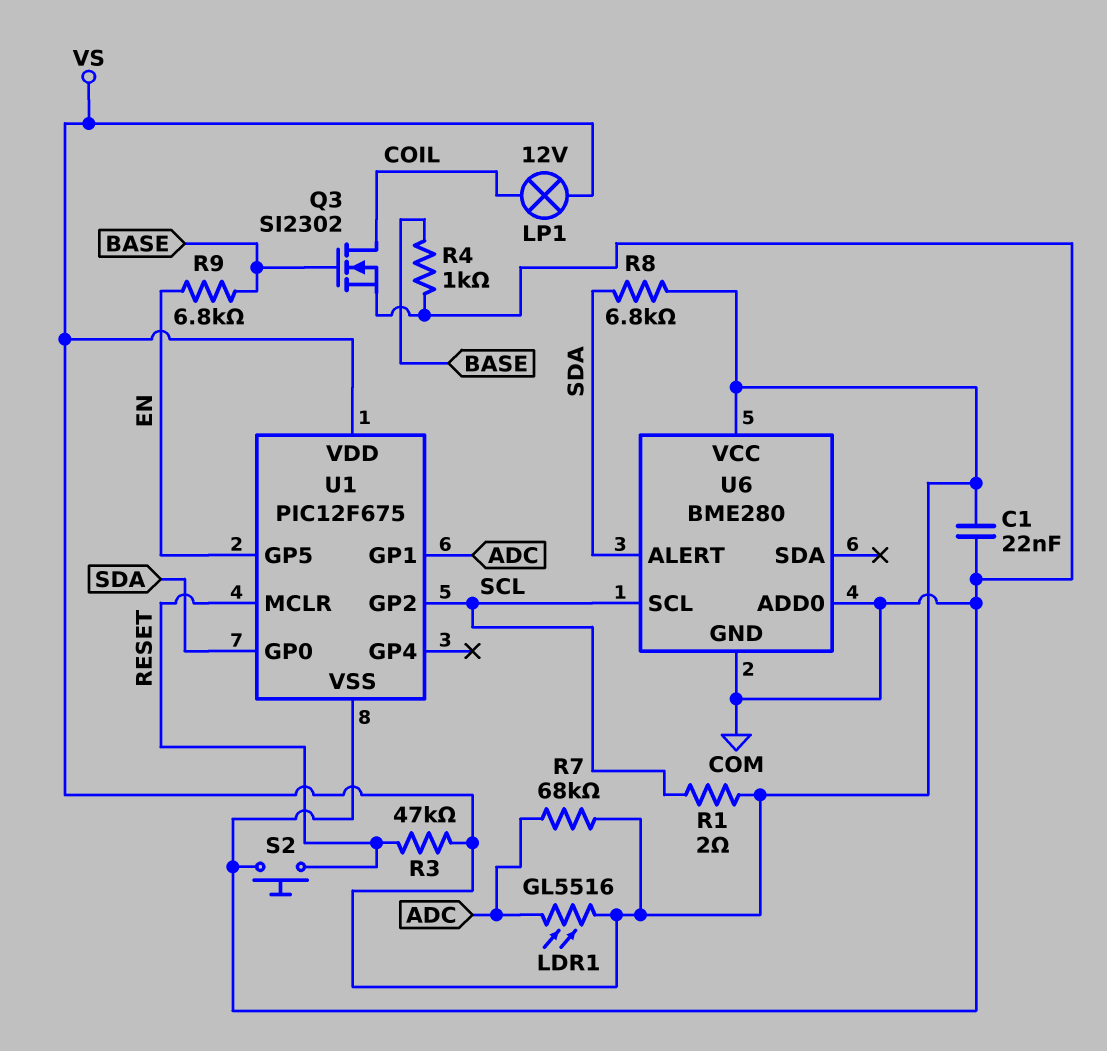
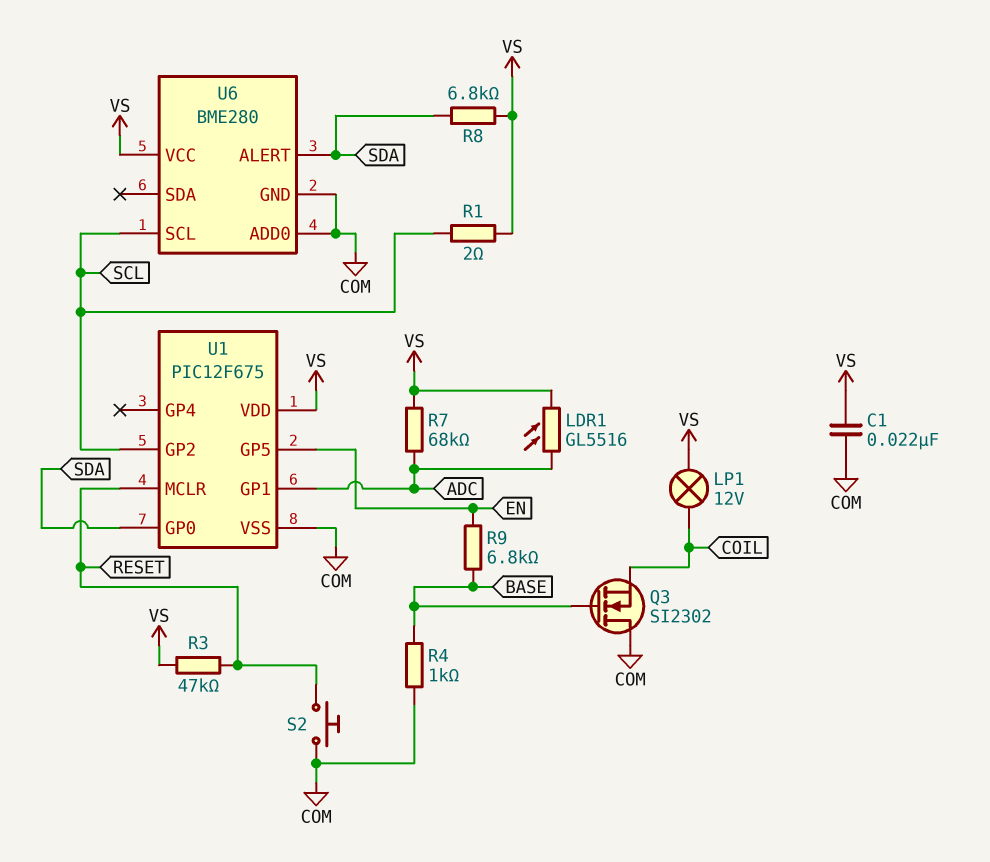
Q3: NMOS SI2302 (G BASE, D COIL, S COM) -> NMOS SI2302 (G BASE, D COM, S COIL)

